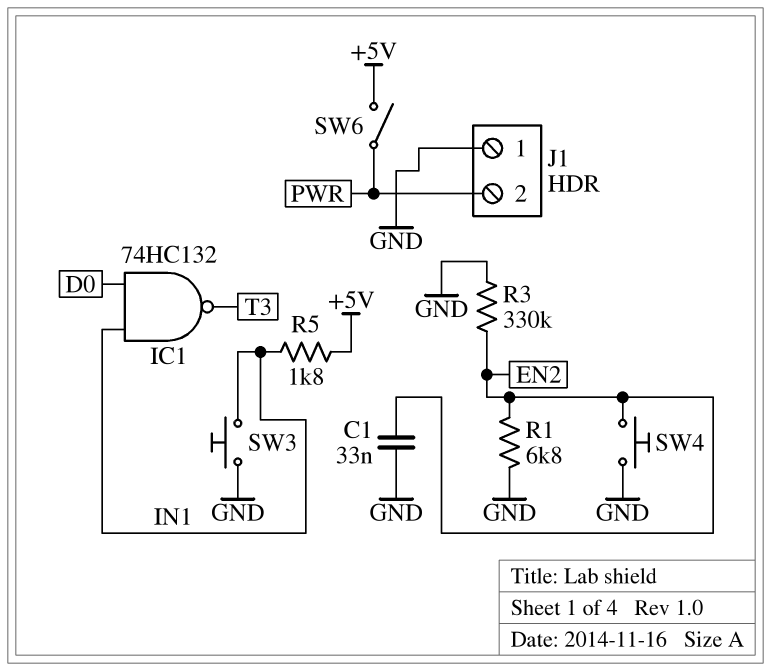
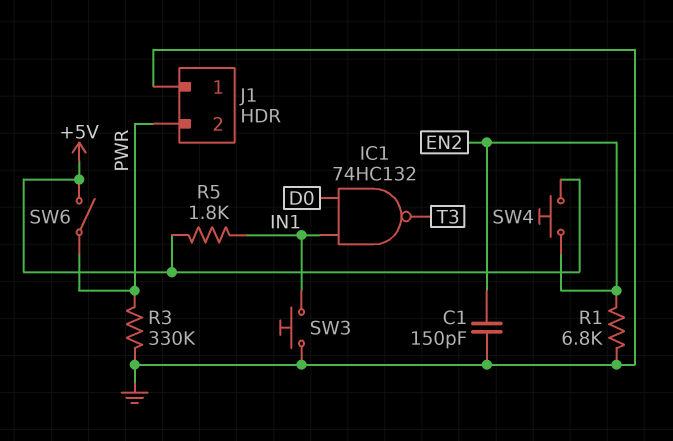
C1: 33nF (EN2, GND) -> 150pF (EN2, GND)
R3: 330k (EN2, GND) -> 330k (GND, PWR)
SW4: button (EN2, GND) -> button (+5V, EN2)

